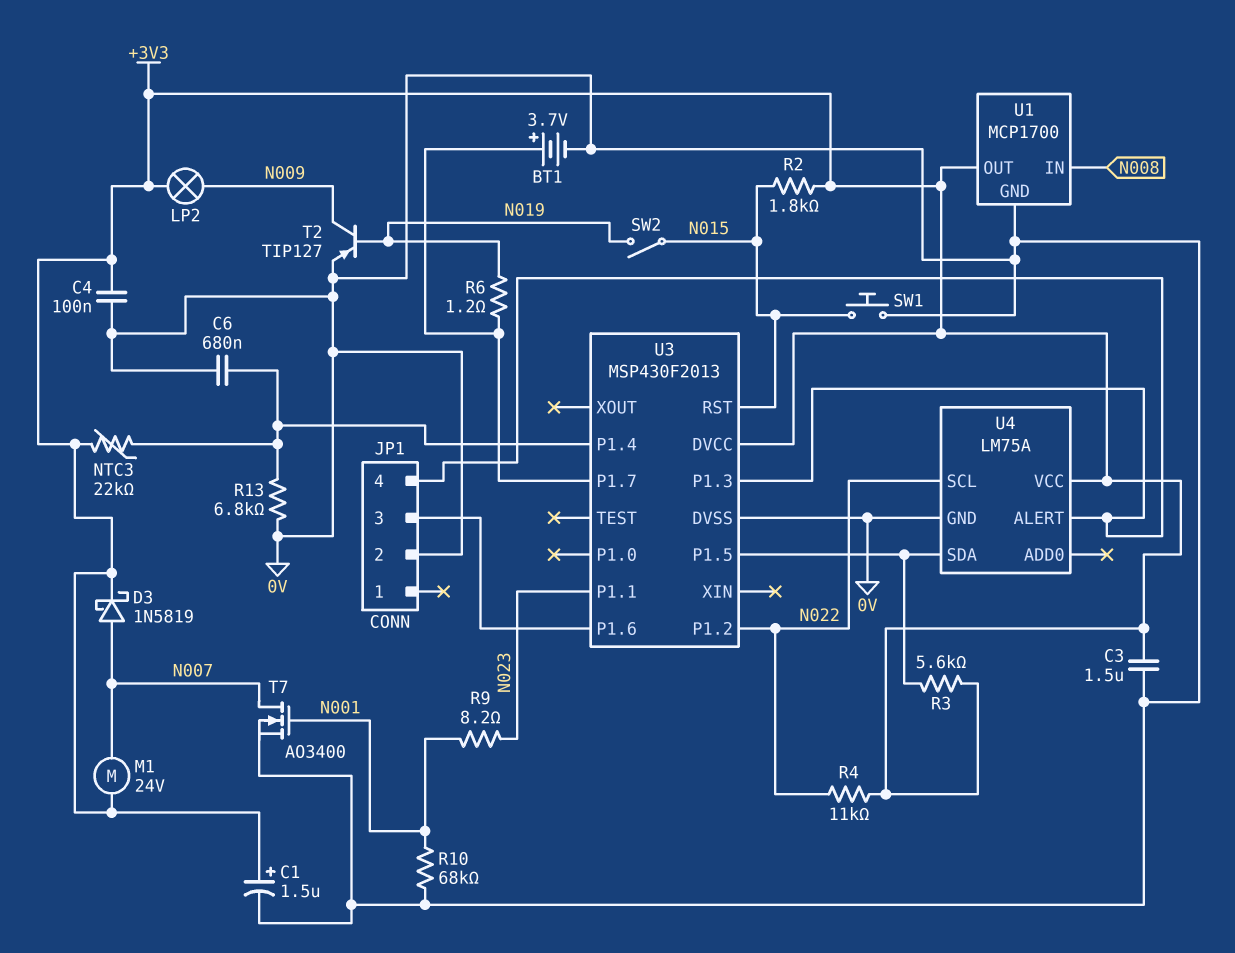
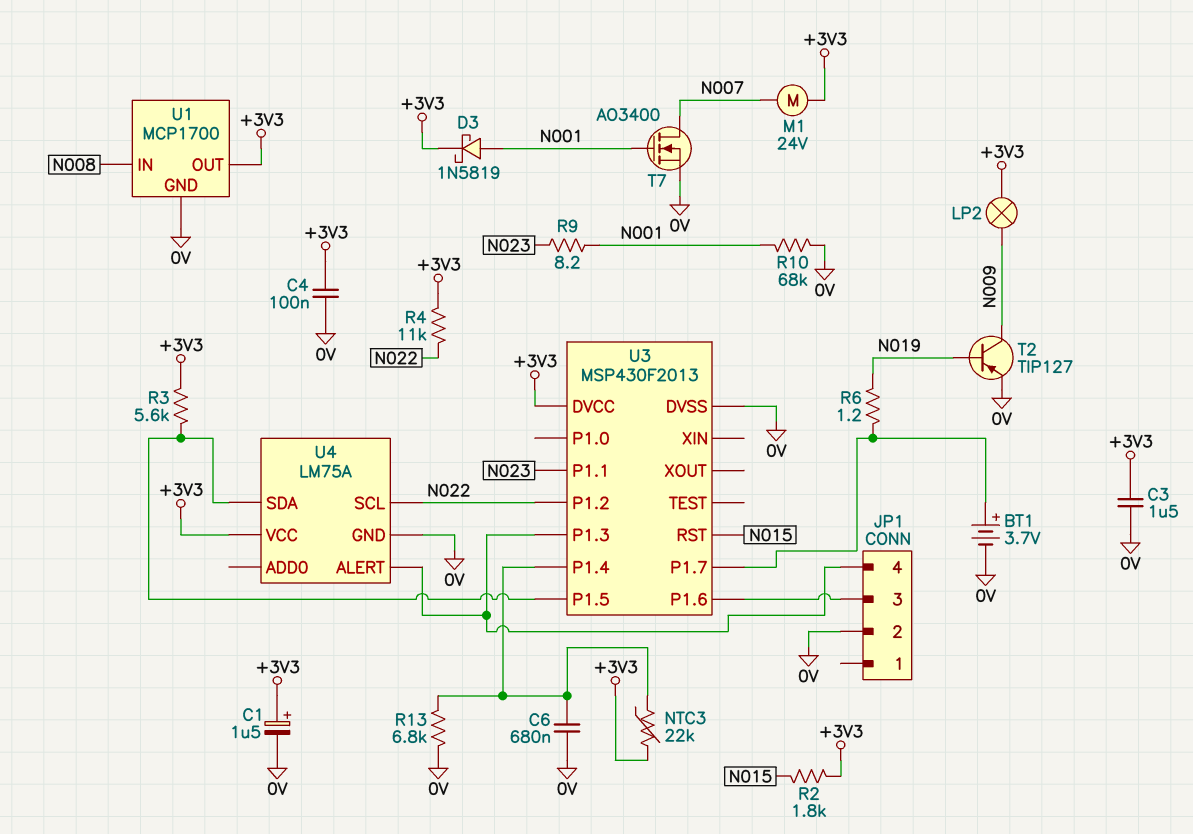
D3: schottky 1N5819 (A N007, K +3V3) -> schottky 1N5819 (A N001, K +3V3)
SW1: button (0V, N015) -> none
SW2: switch (N015, N019) -> none

